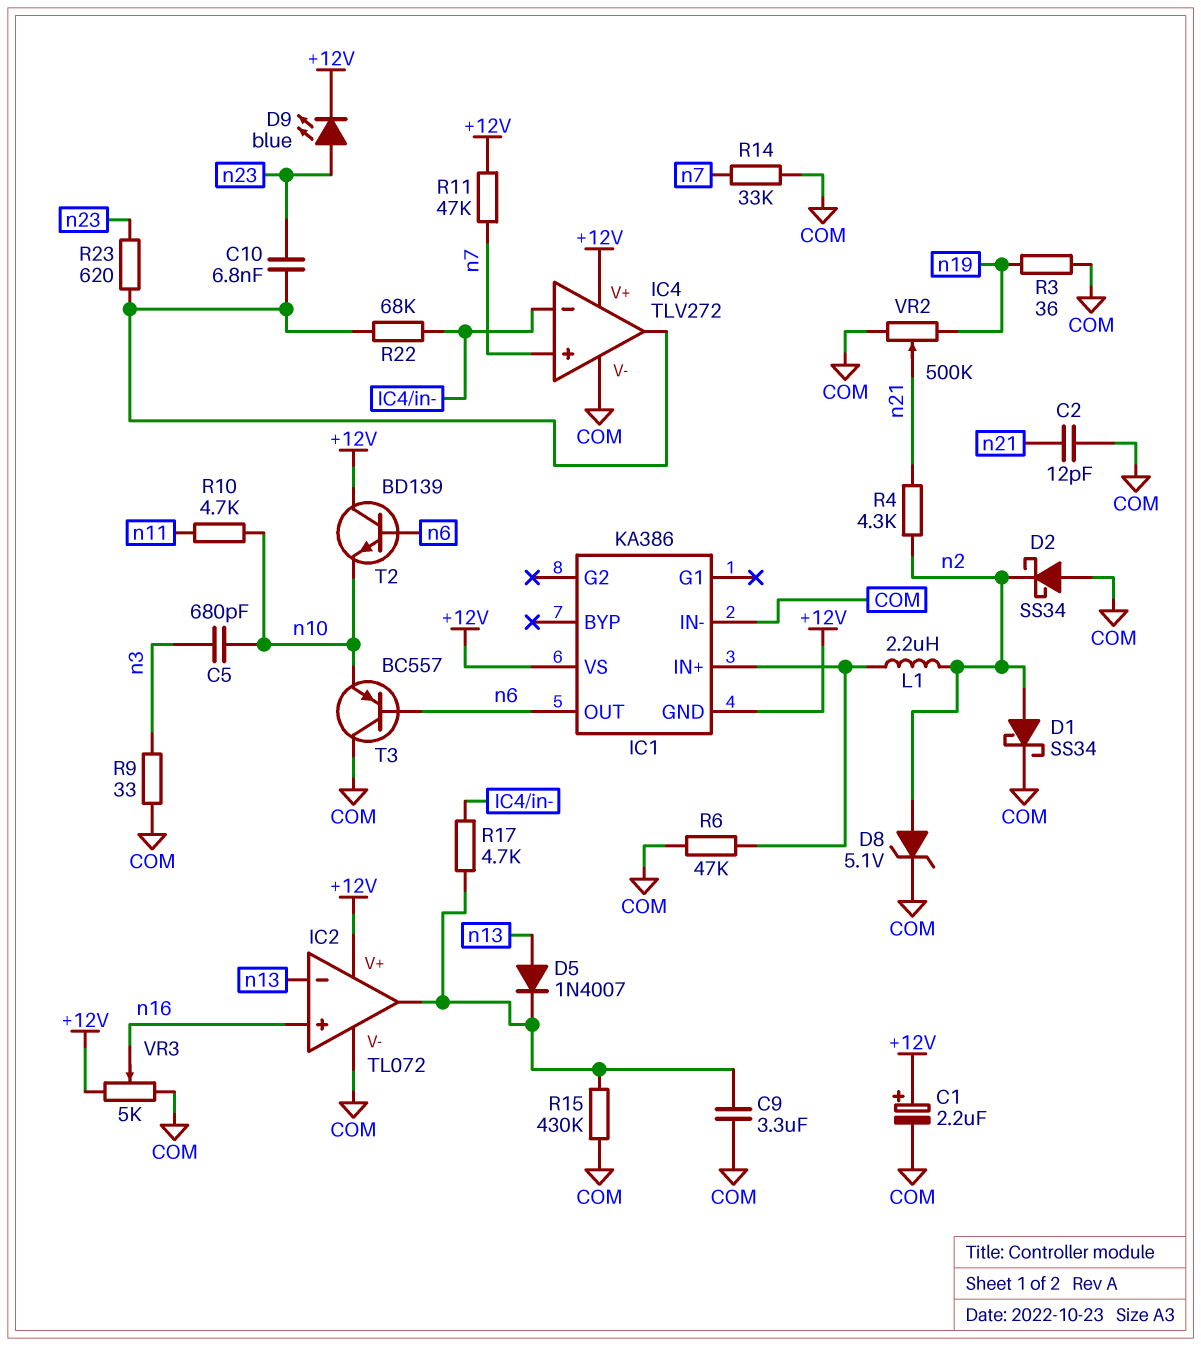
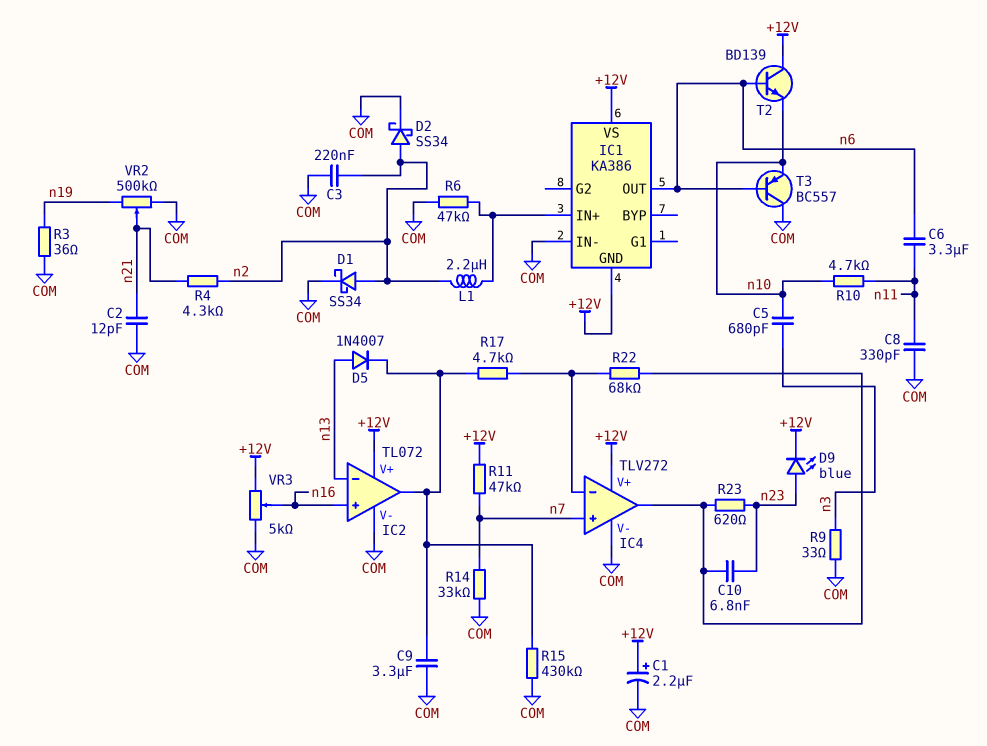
C3: none -> 220nF (COM, n2)
C6: none -> 3.3uF (n6, n11)
C8: none -> 330pF (COM, n11)
D2: schottky SS34 (A COM, K n2) -> schottky SS34 (A n2, K COM)
D8: zener 5.1V (A n2, K COM) -> none

